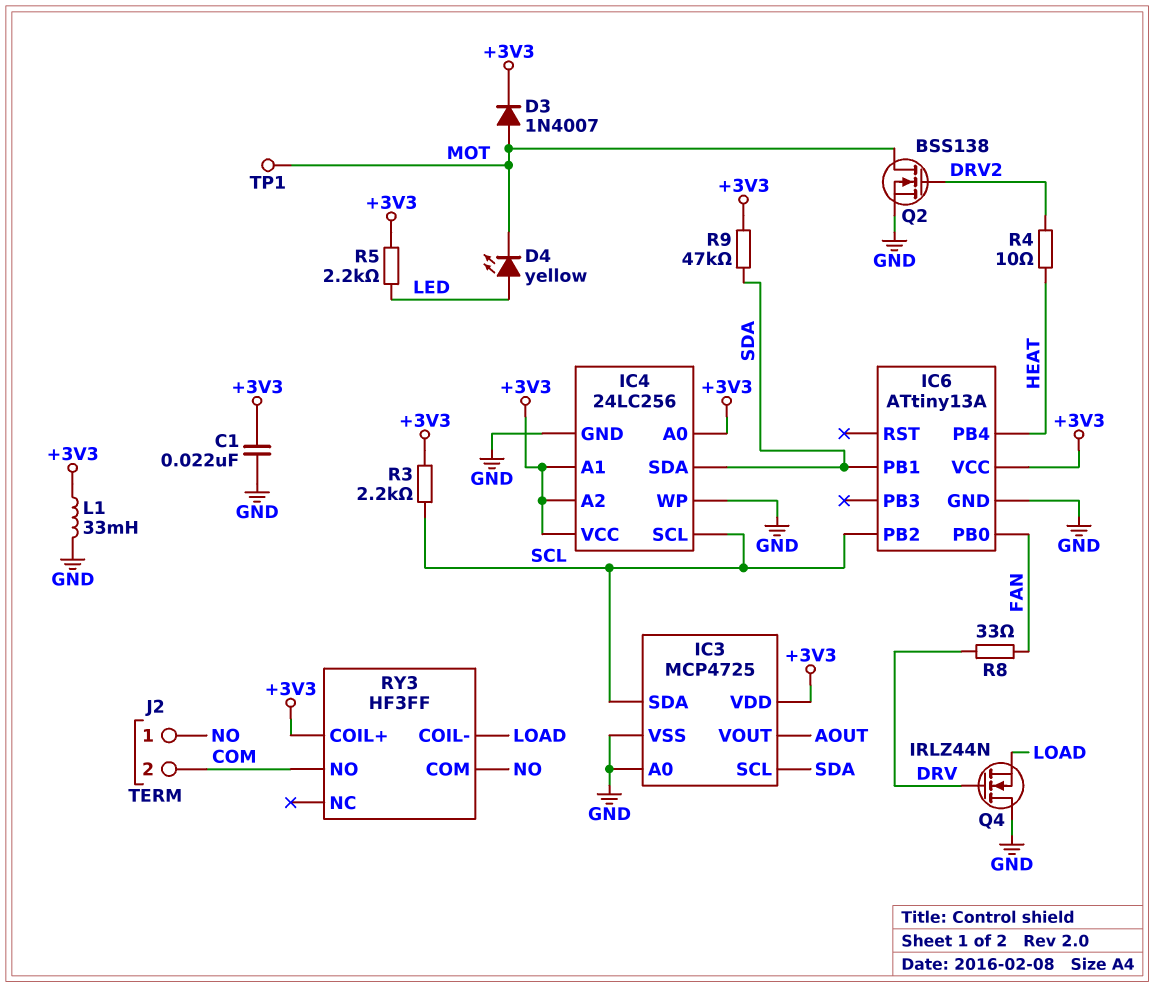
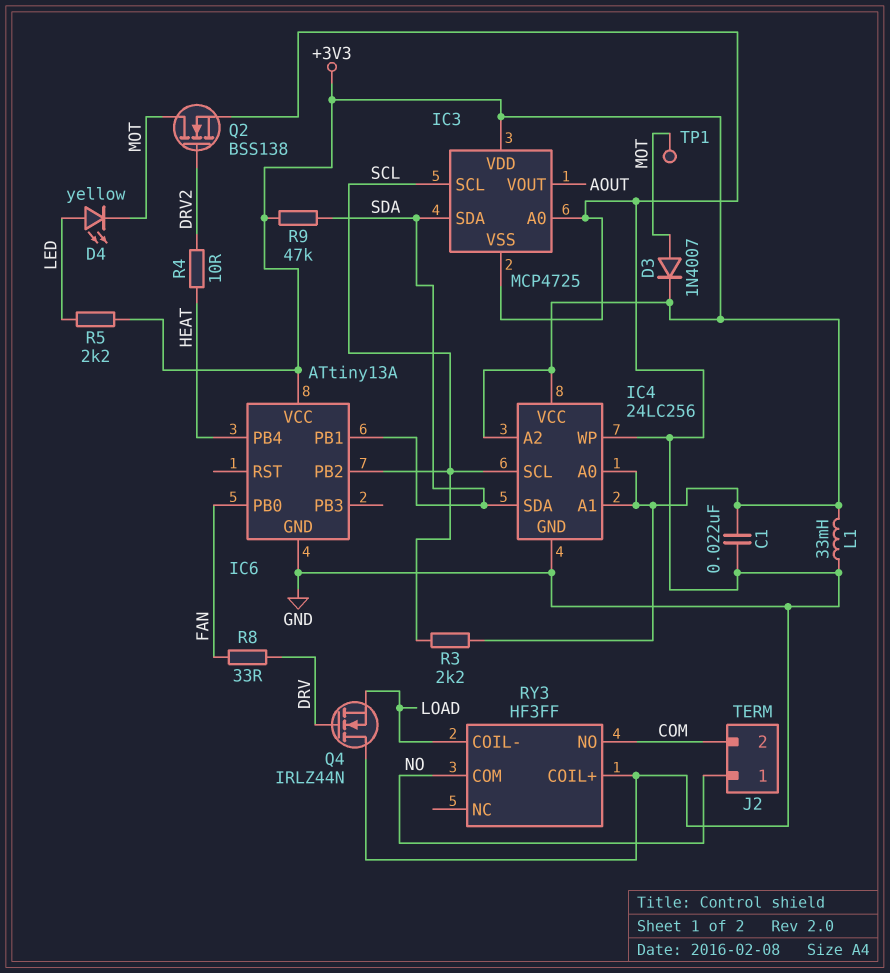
IC3 pin SCL: SDA -> SCL
IC3 pin SDA: SCL -> SDA
RY3 pin COIL+: +3V3 -> GND

